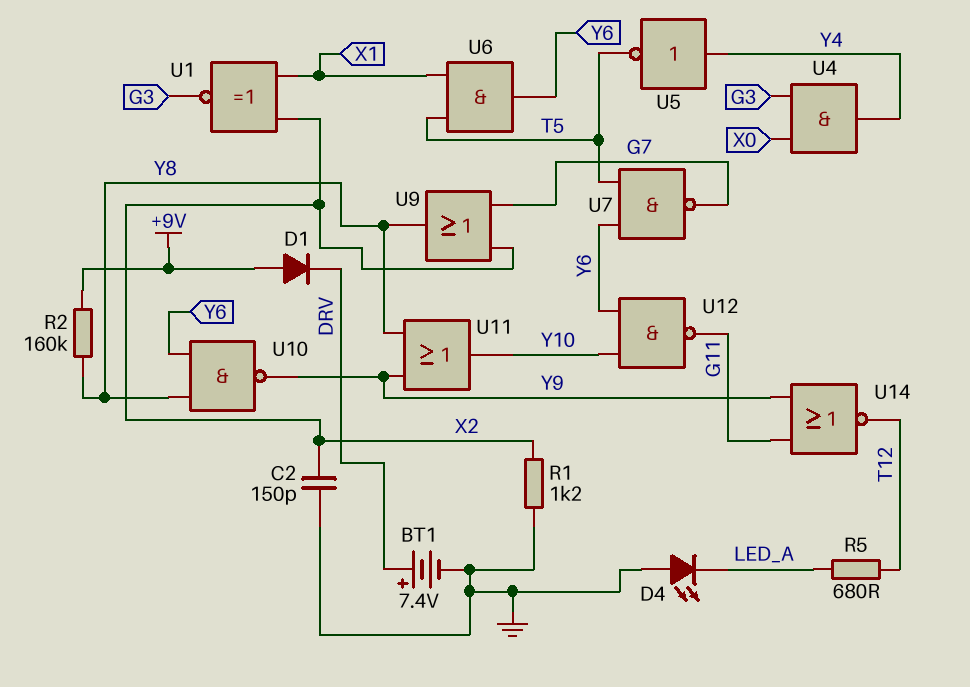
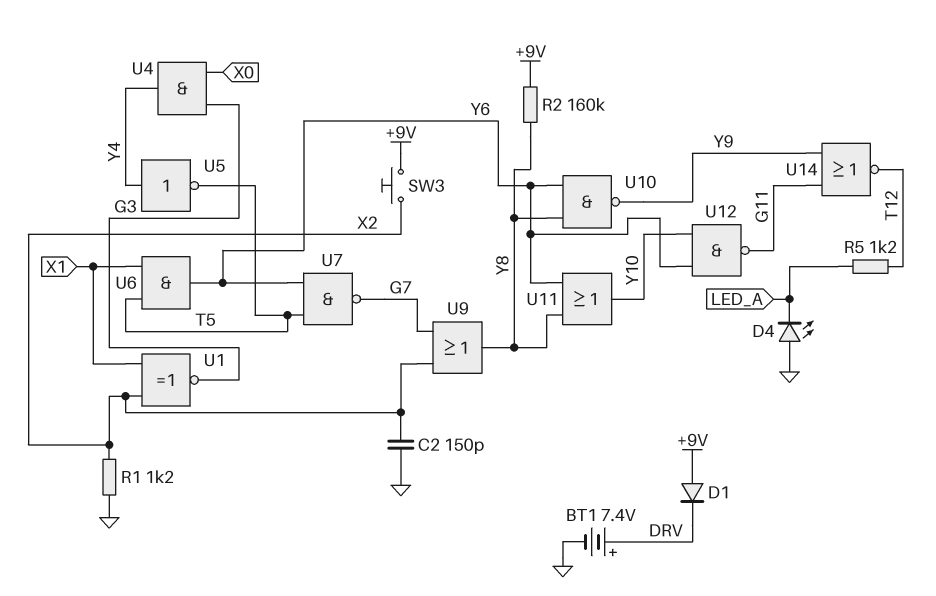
R5: 680 (LED_A, T12) -> 1.2k (LED_A, T12)
SW3: none -> button (+9V, X2)
U11: OR (in Y8, in Y9, out Y10) -> OR (in Y6, in Y8, out Y10)

